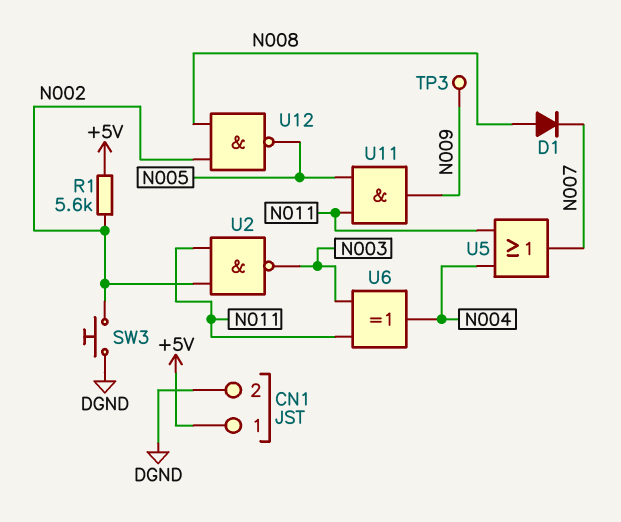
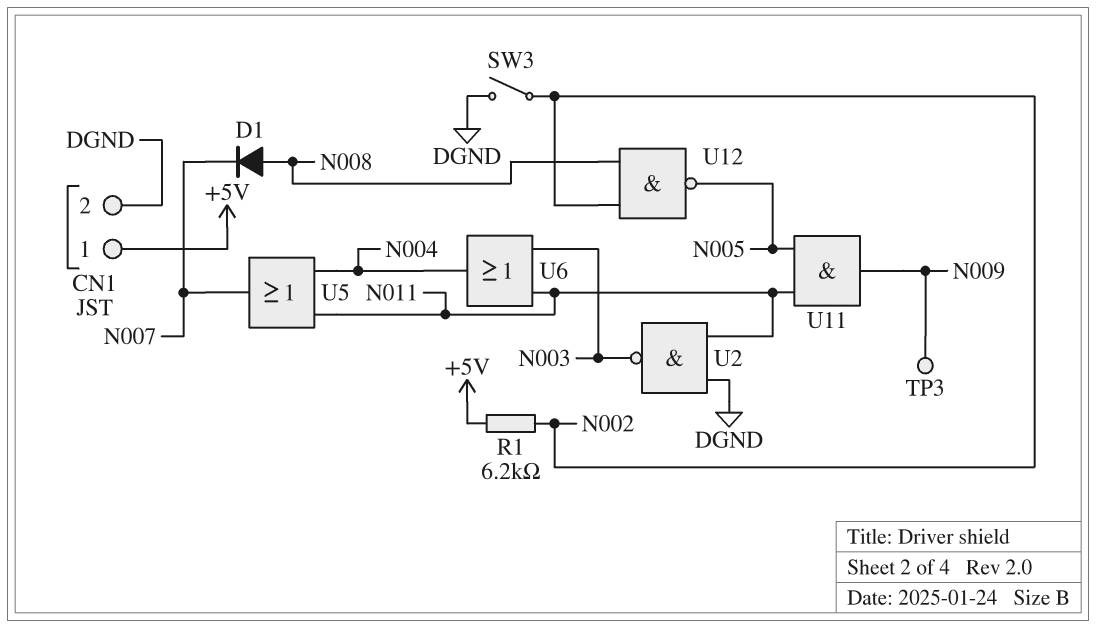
R1: 5.6k (+5V, N002) -> 6.2k (+5V, N002)
SW3: button (DGND, N002) -> switch (DGND, N002)
U2: NAND (in N002, in N011, out N003) -> NAND (in DGND, in N011, out N003)
U6: XOR (in N003, in N011, out N004) -> OR (in N003, in N011, out N004)

